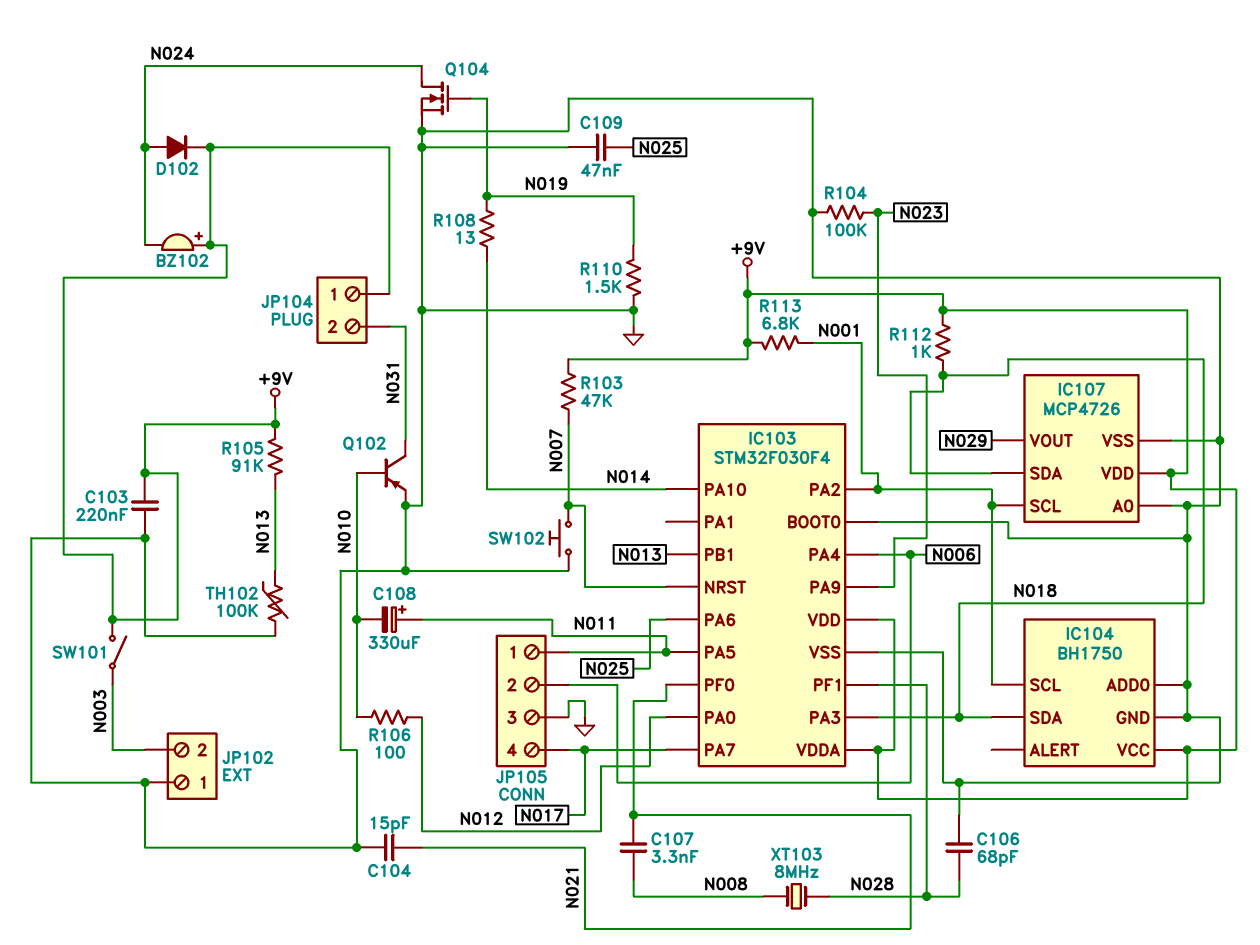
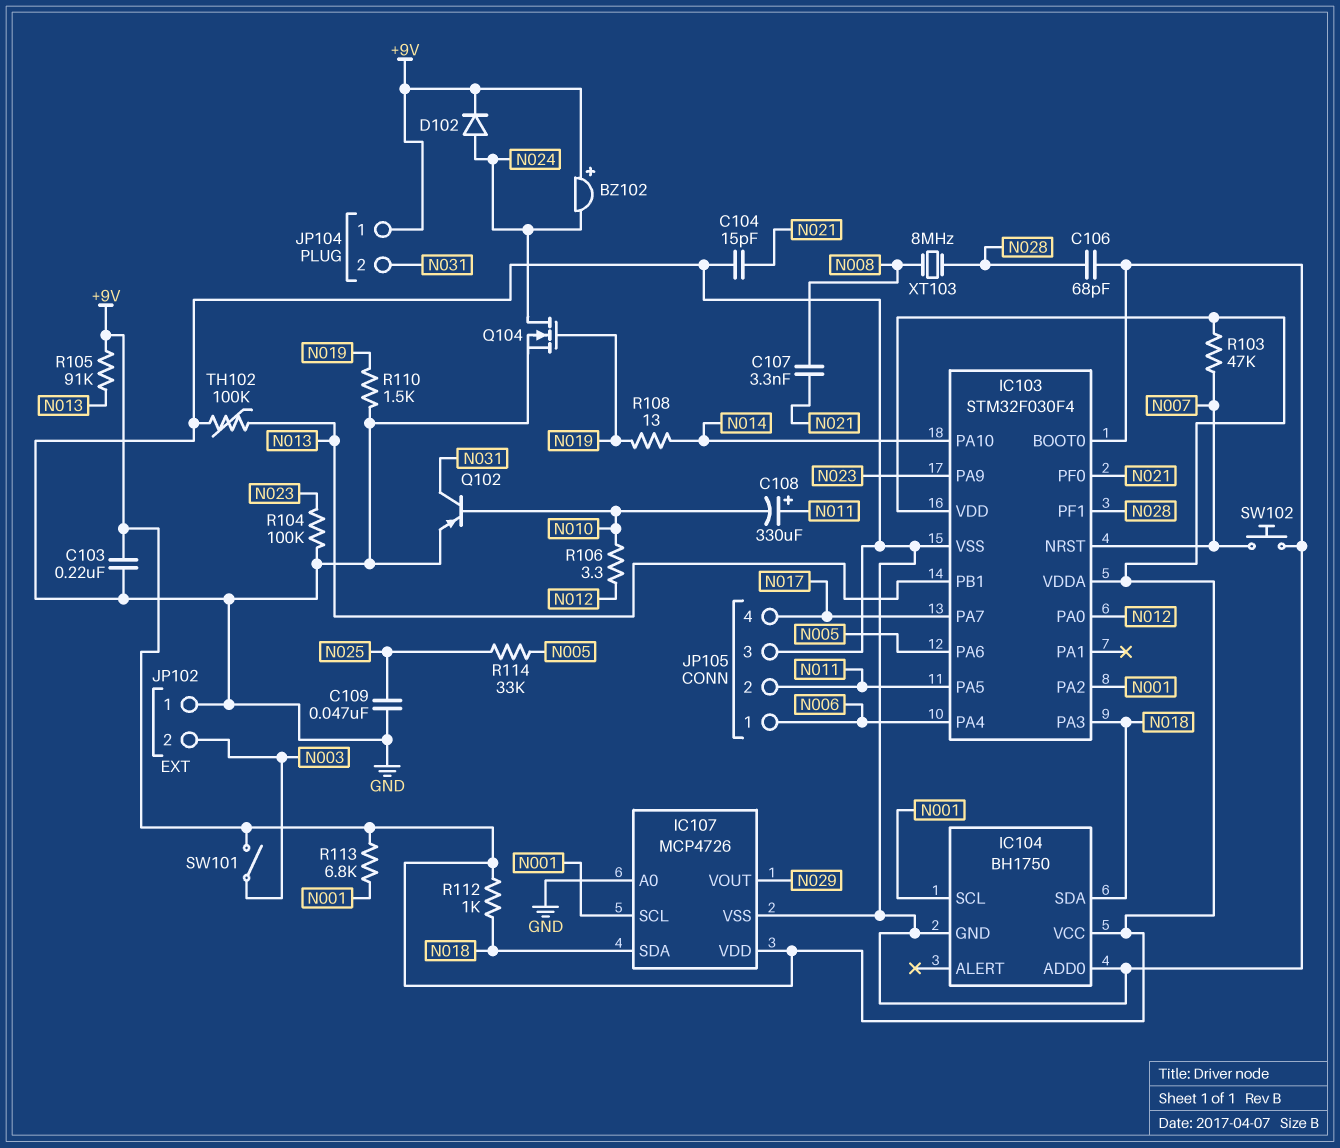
IC103 pin PA6: N025 -> N005
JP105 pin 1: N011 -> N006
JP105 pin 2: N006 -> N011
R106: 100 (N010, N012) -> 3.3 (N010, N012)
R114: none -> 33k (N005, N025)

